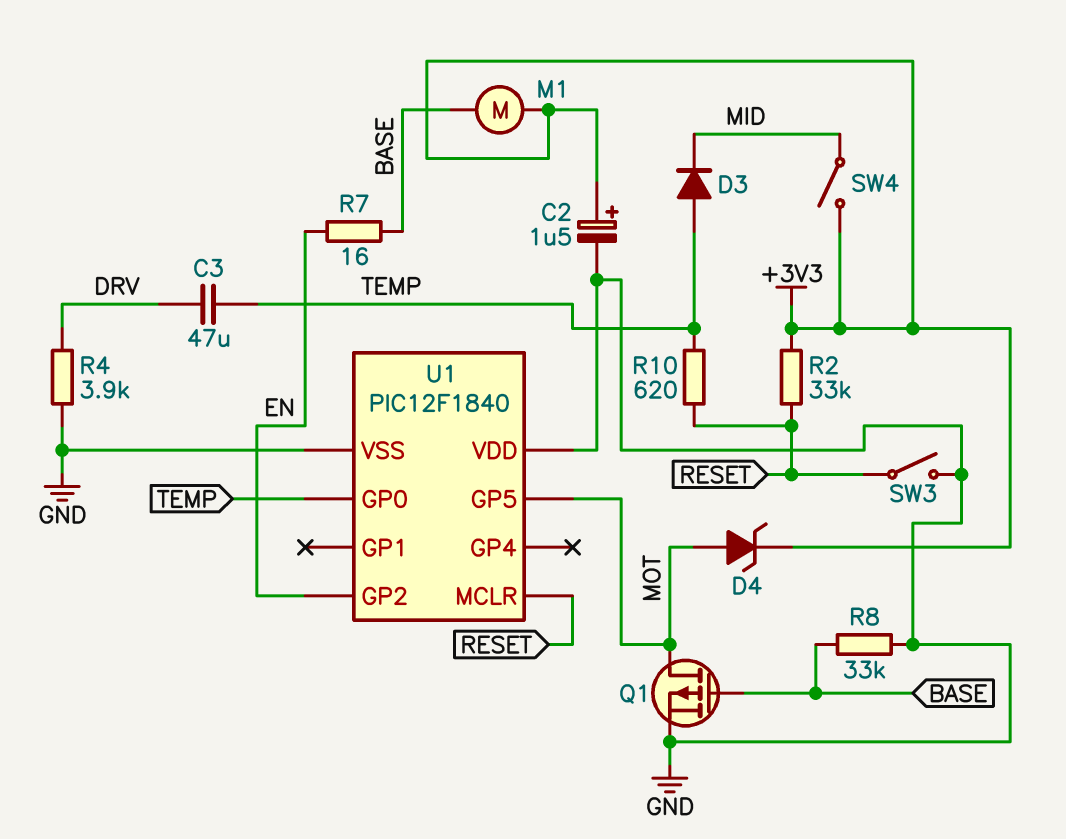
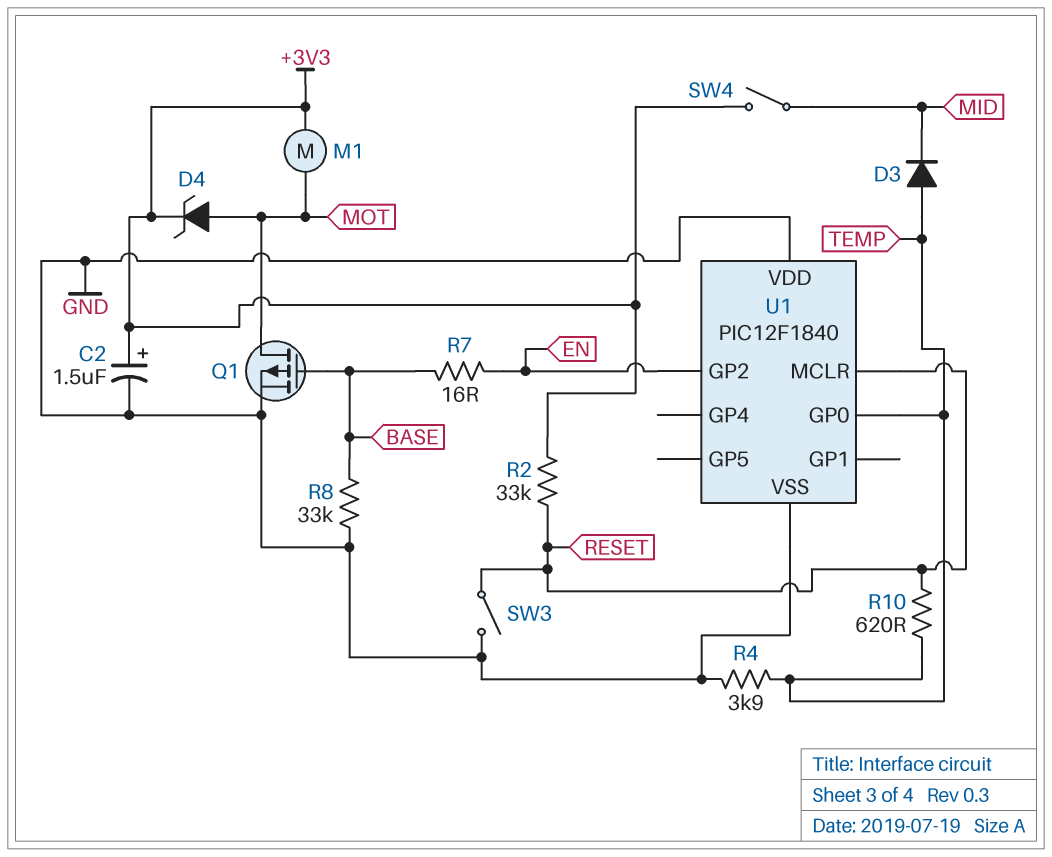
C3: 47uF (DRV, TEMP) -> none
M1: motor (+3V3, BASE) -> motor (+3V3, MOT)
R4: 3.9k (DRV, GND) -> 3.9k (GND, TEMP)
U1 pin GP5: MOT -> none

